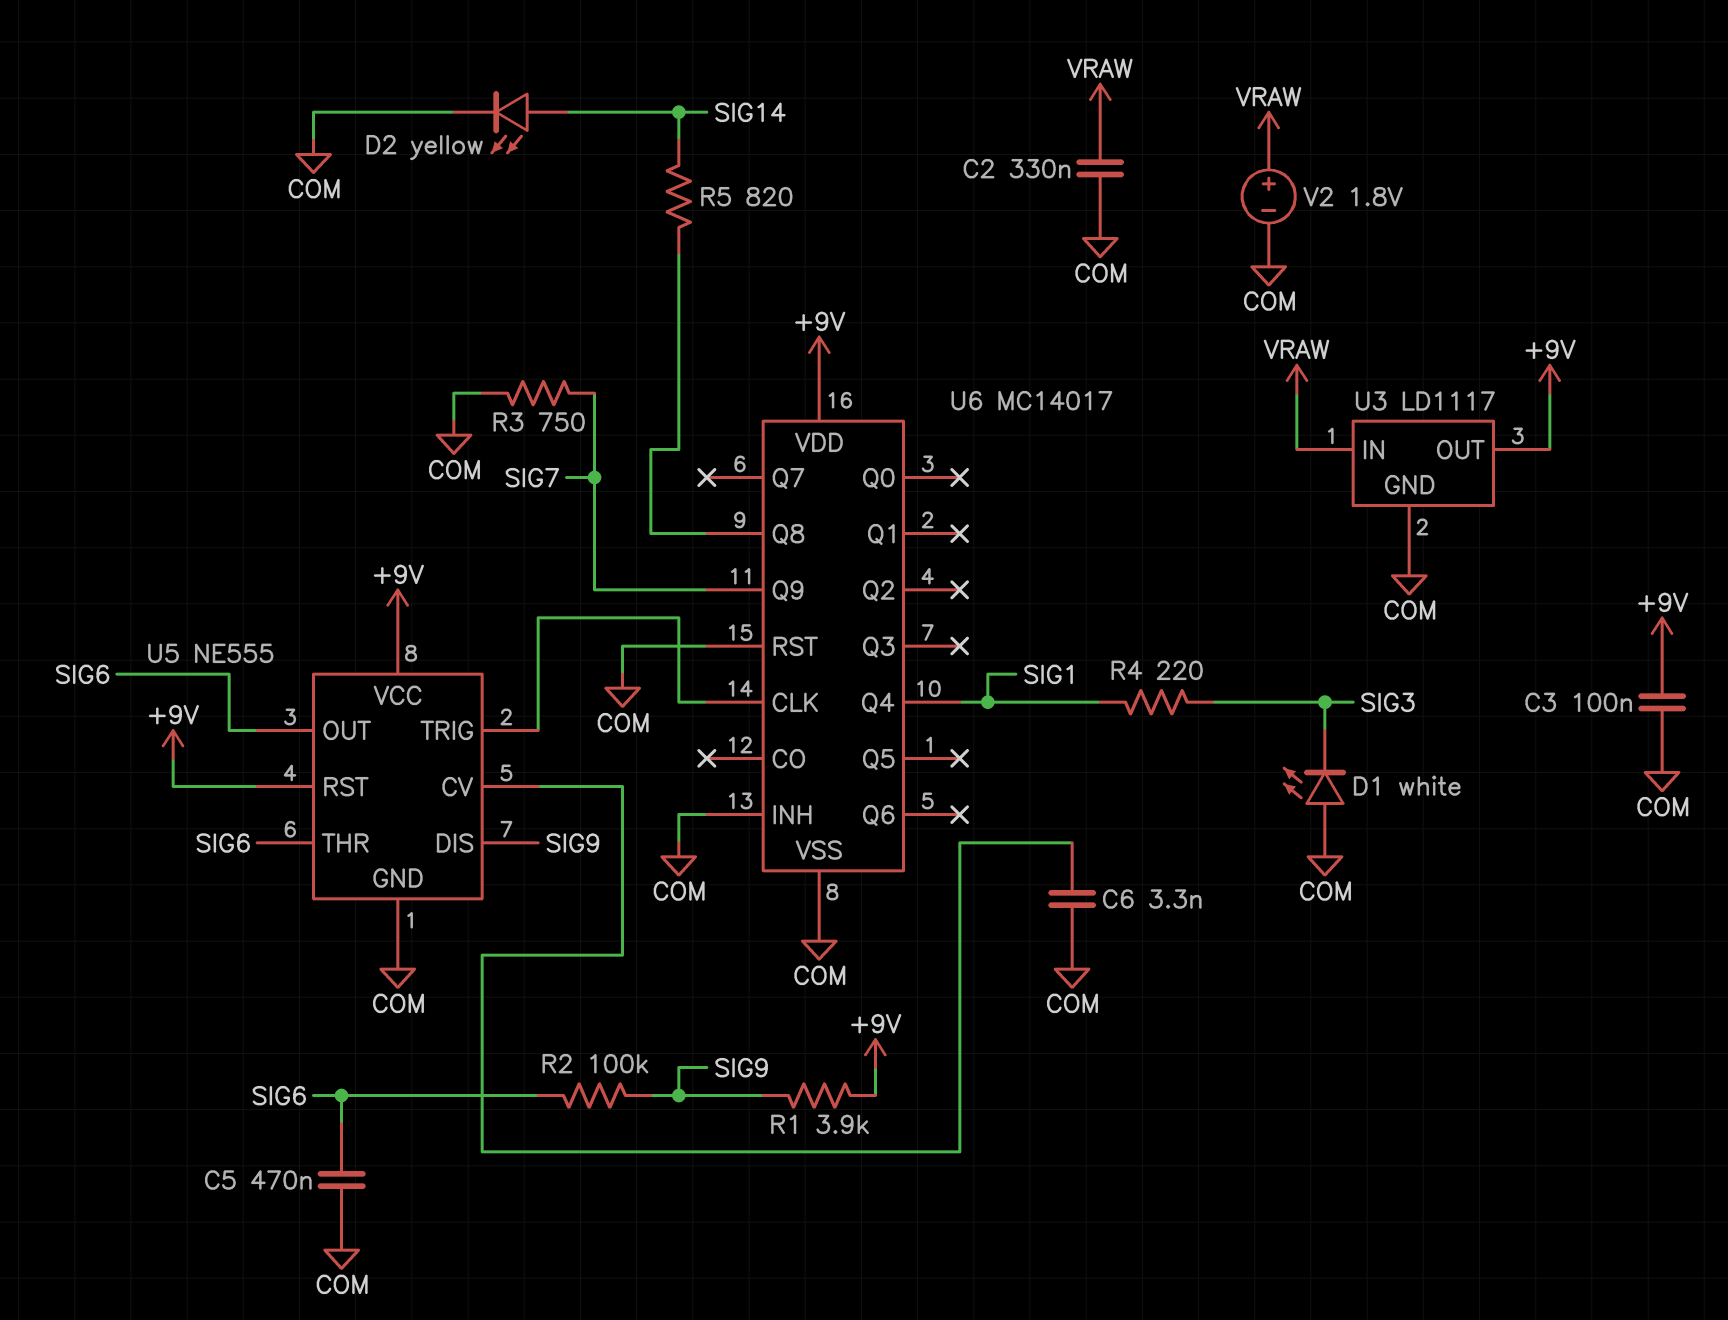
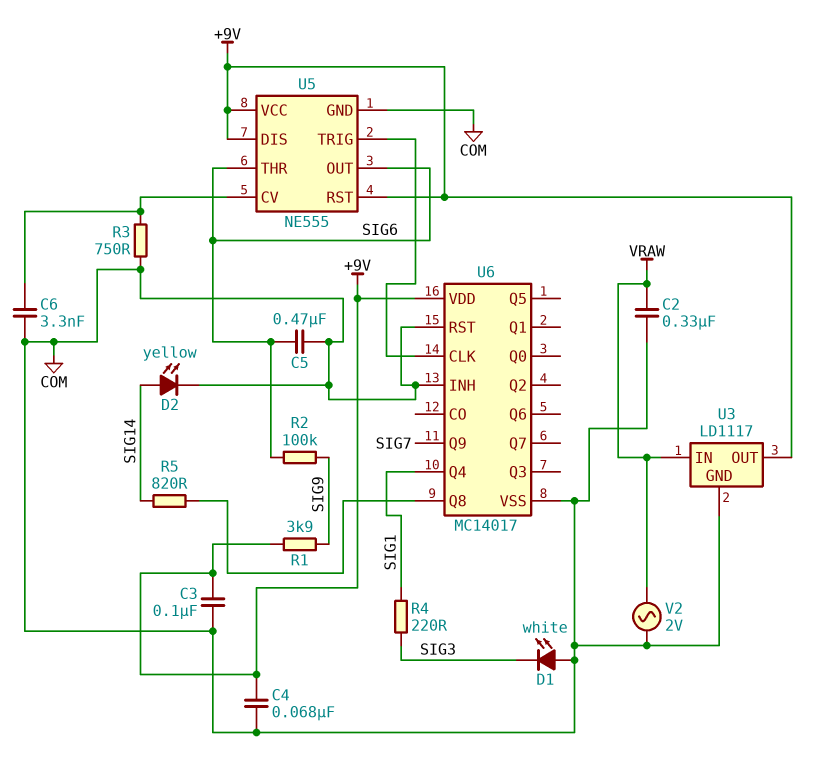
C4: none -> 68nF (+9V, COM)
R3: 750 (COM, SIG7) -> 750 (COM, U5/CV)
U5 pin DIS: SIG9 -> +9V
V2: 1.8V (plus VRAW, minus COM) -> AC 2V (COM, VRAW)

